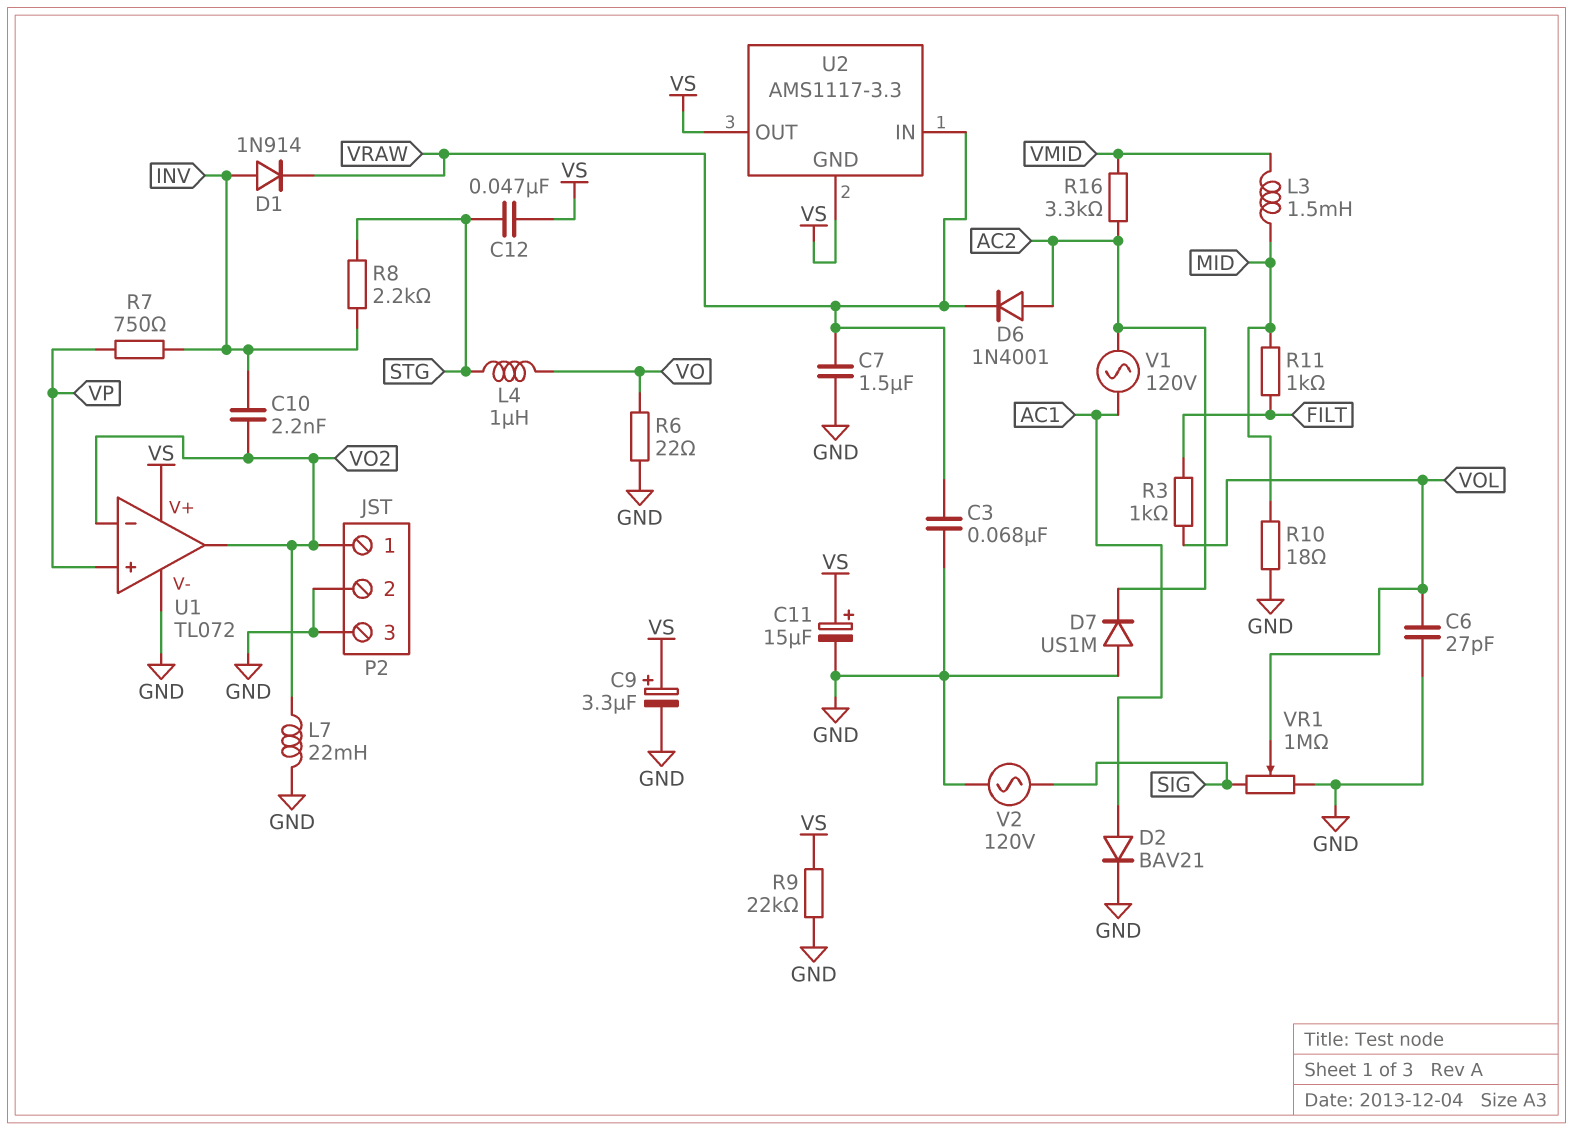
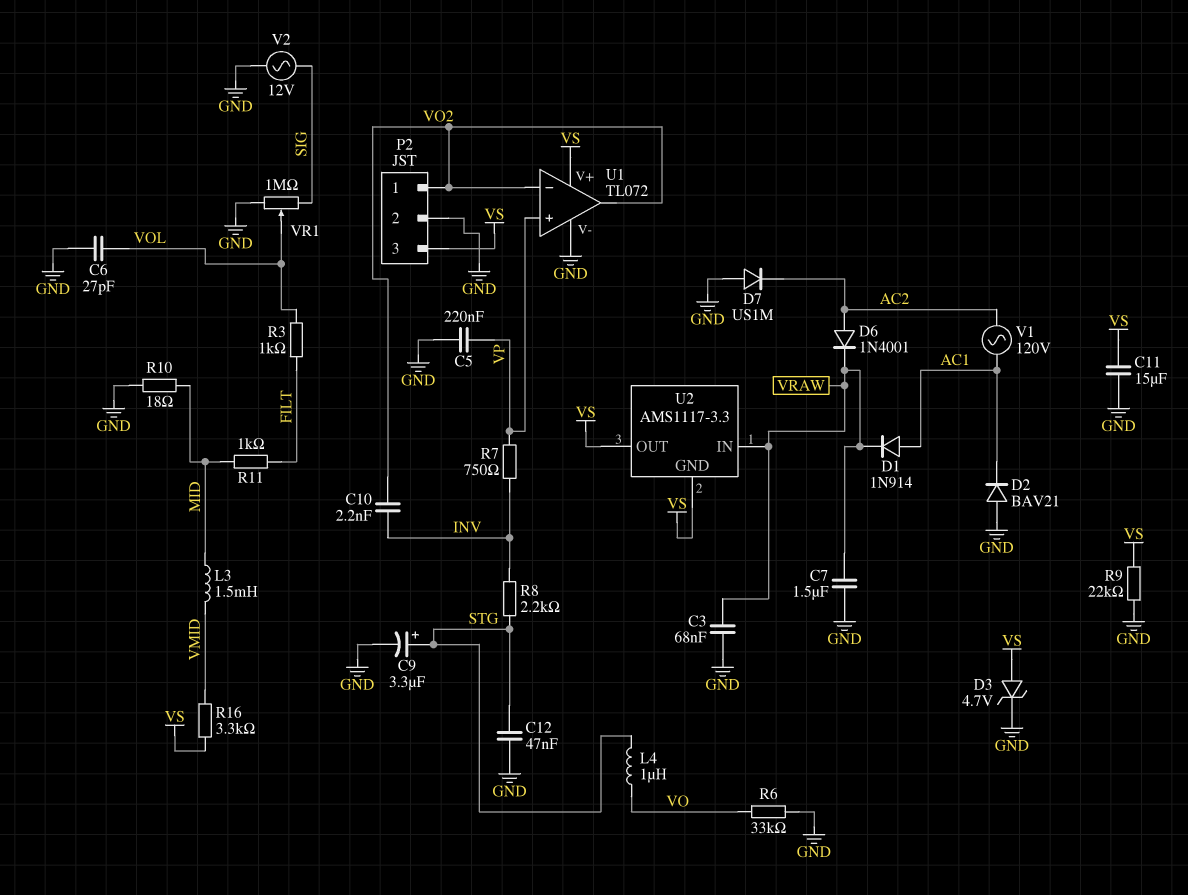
C5: none -> 220nF (GND, VP)
C9: 3.3uF (plus VS, minus GND) -> 3.3uF (plus STG, minus GND)
C11: 15uF (plus VS, minus GND) -> 15uF (GND, VS)
C12: 47nF (STG, VS) -> 47nF (GND, STG)
D1: diode 1N914 (A INV, K VRAW) -> diode 1N914 (A AC1, K VRAW)
D2: diode BAV21 (A AC1, K GND) -> diode BAV21 (A GND, K AC1)
D3: none -> zener 4.7V (A VS, K GND)
L7: 22mH (GND, VO2) -> none
P2 pin 3: GND -> VS
R6: 22 (GND, VO) -> 33k (GND, VO)
R16: 3.3k (AC2, VMID) -> 3.3k (VMID, VS)
V2: AC 120V (GND, SIG) -> AC 12V (GND, SIG)

